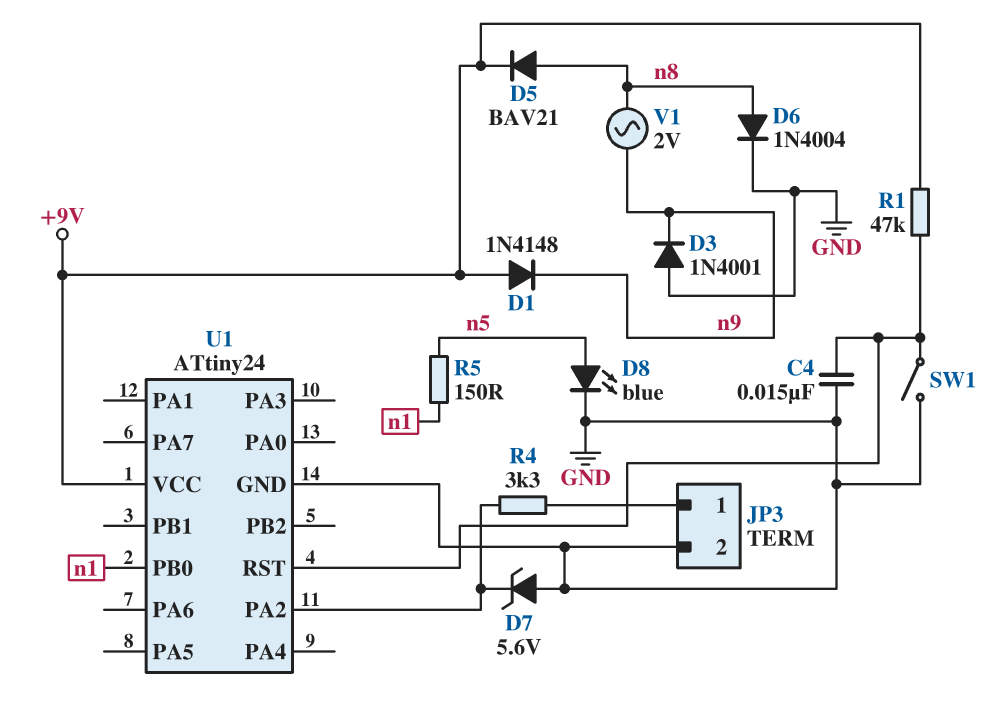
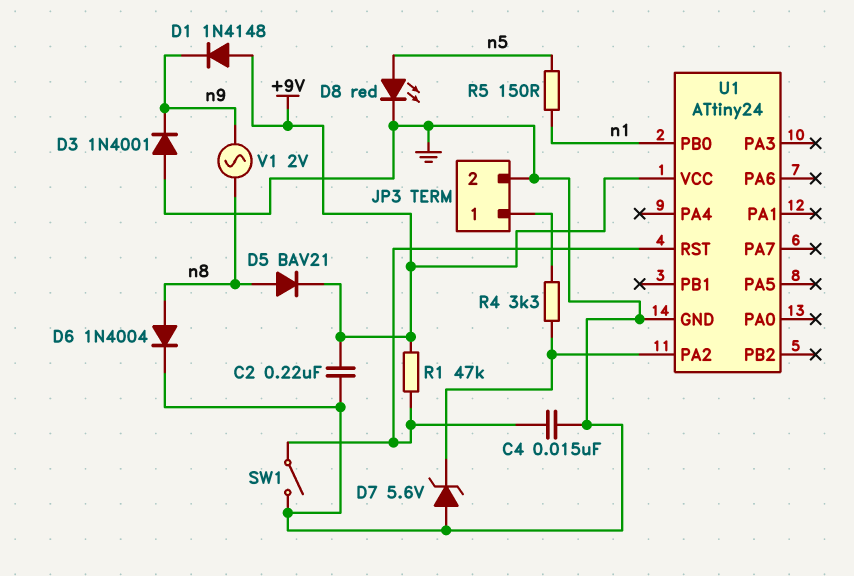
C2: none -> 220nF (+9V, GND)
D8: LED blue (A n5, K GND) -> LED red (A n5, K GND)

